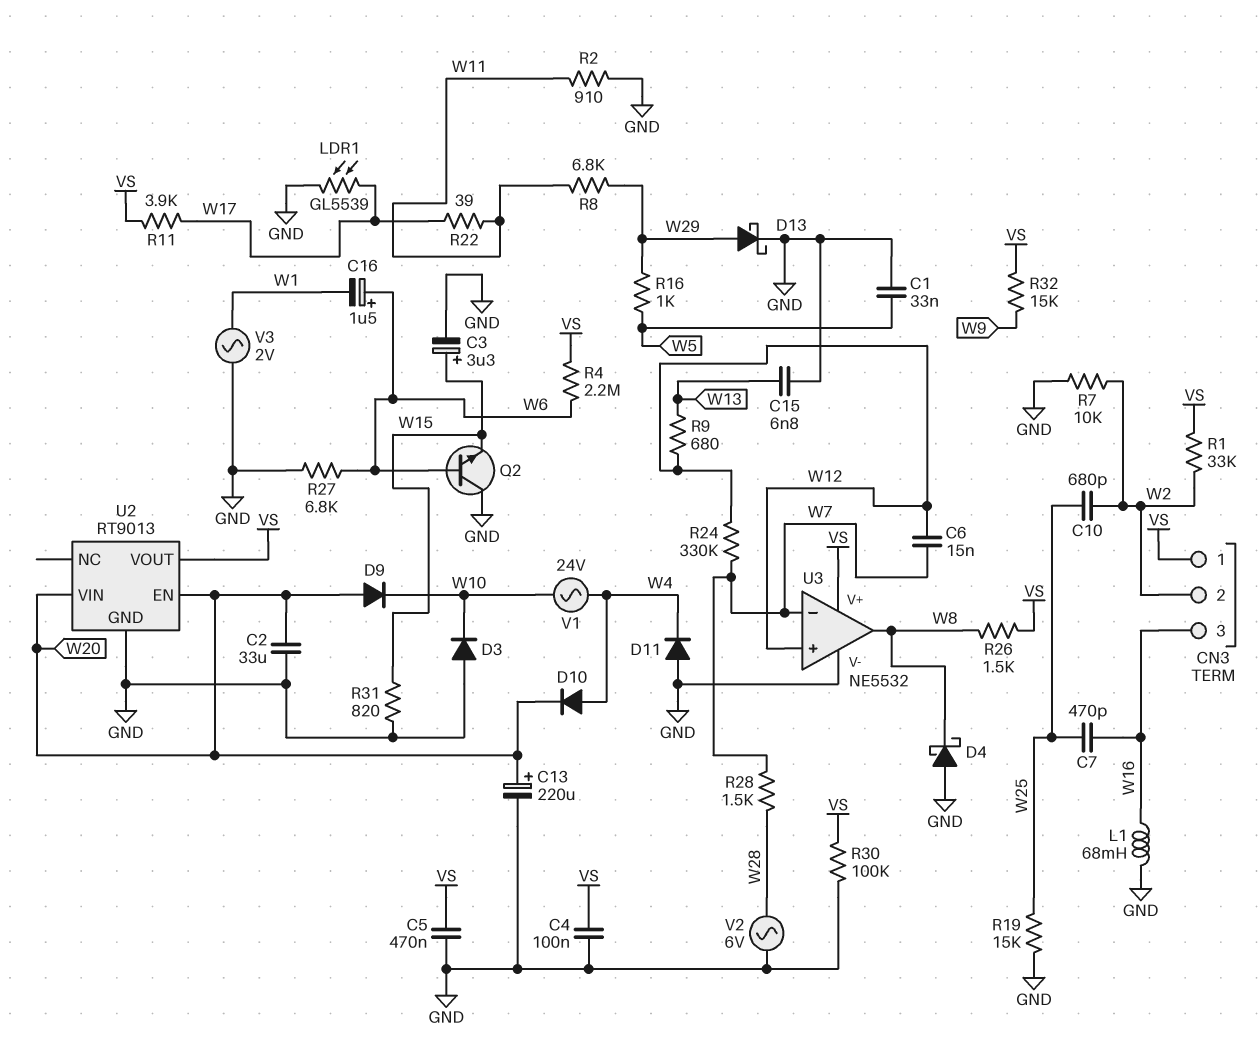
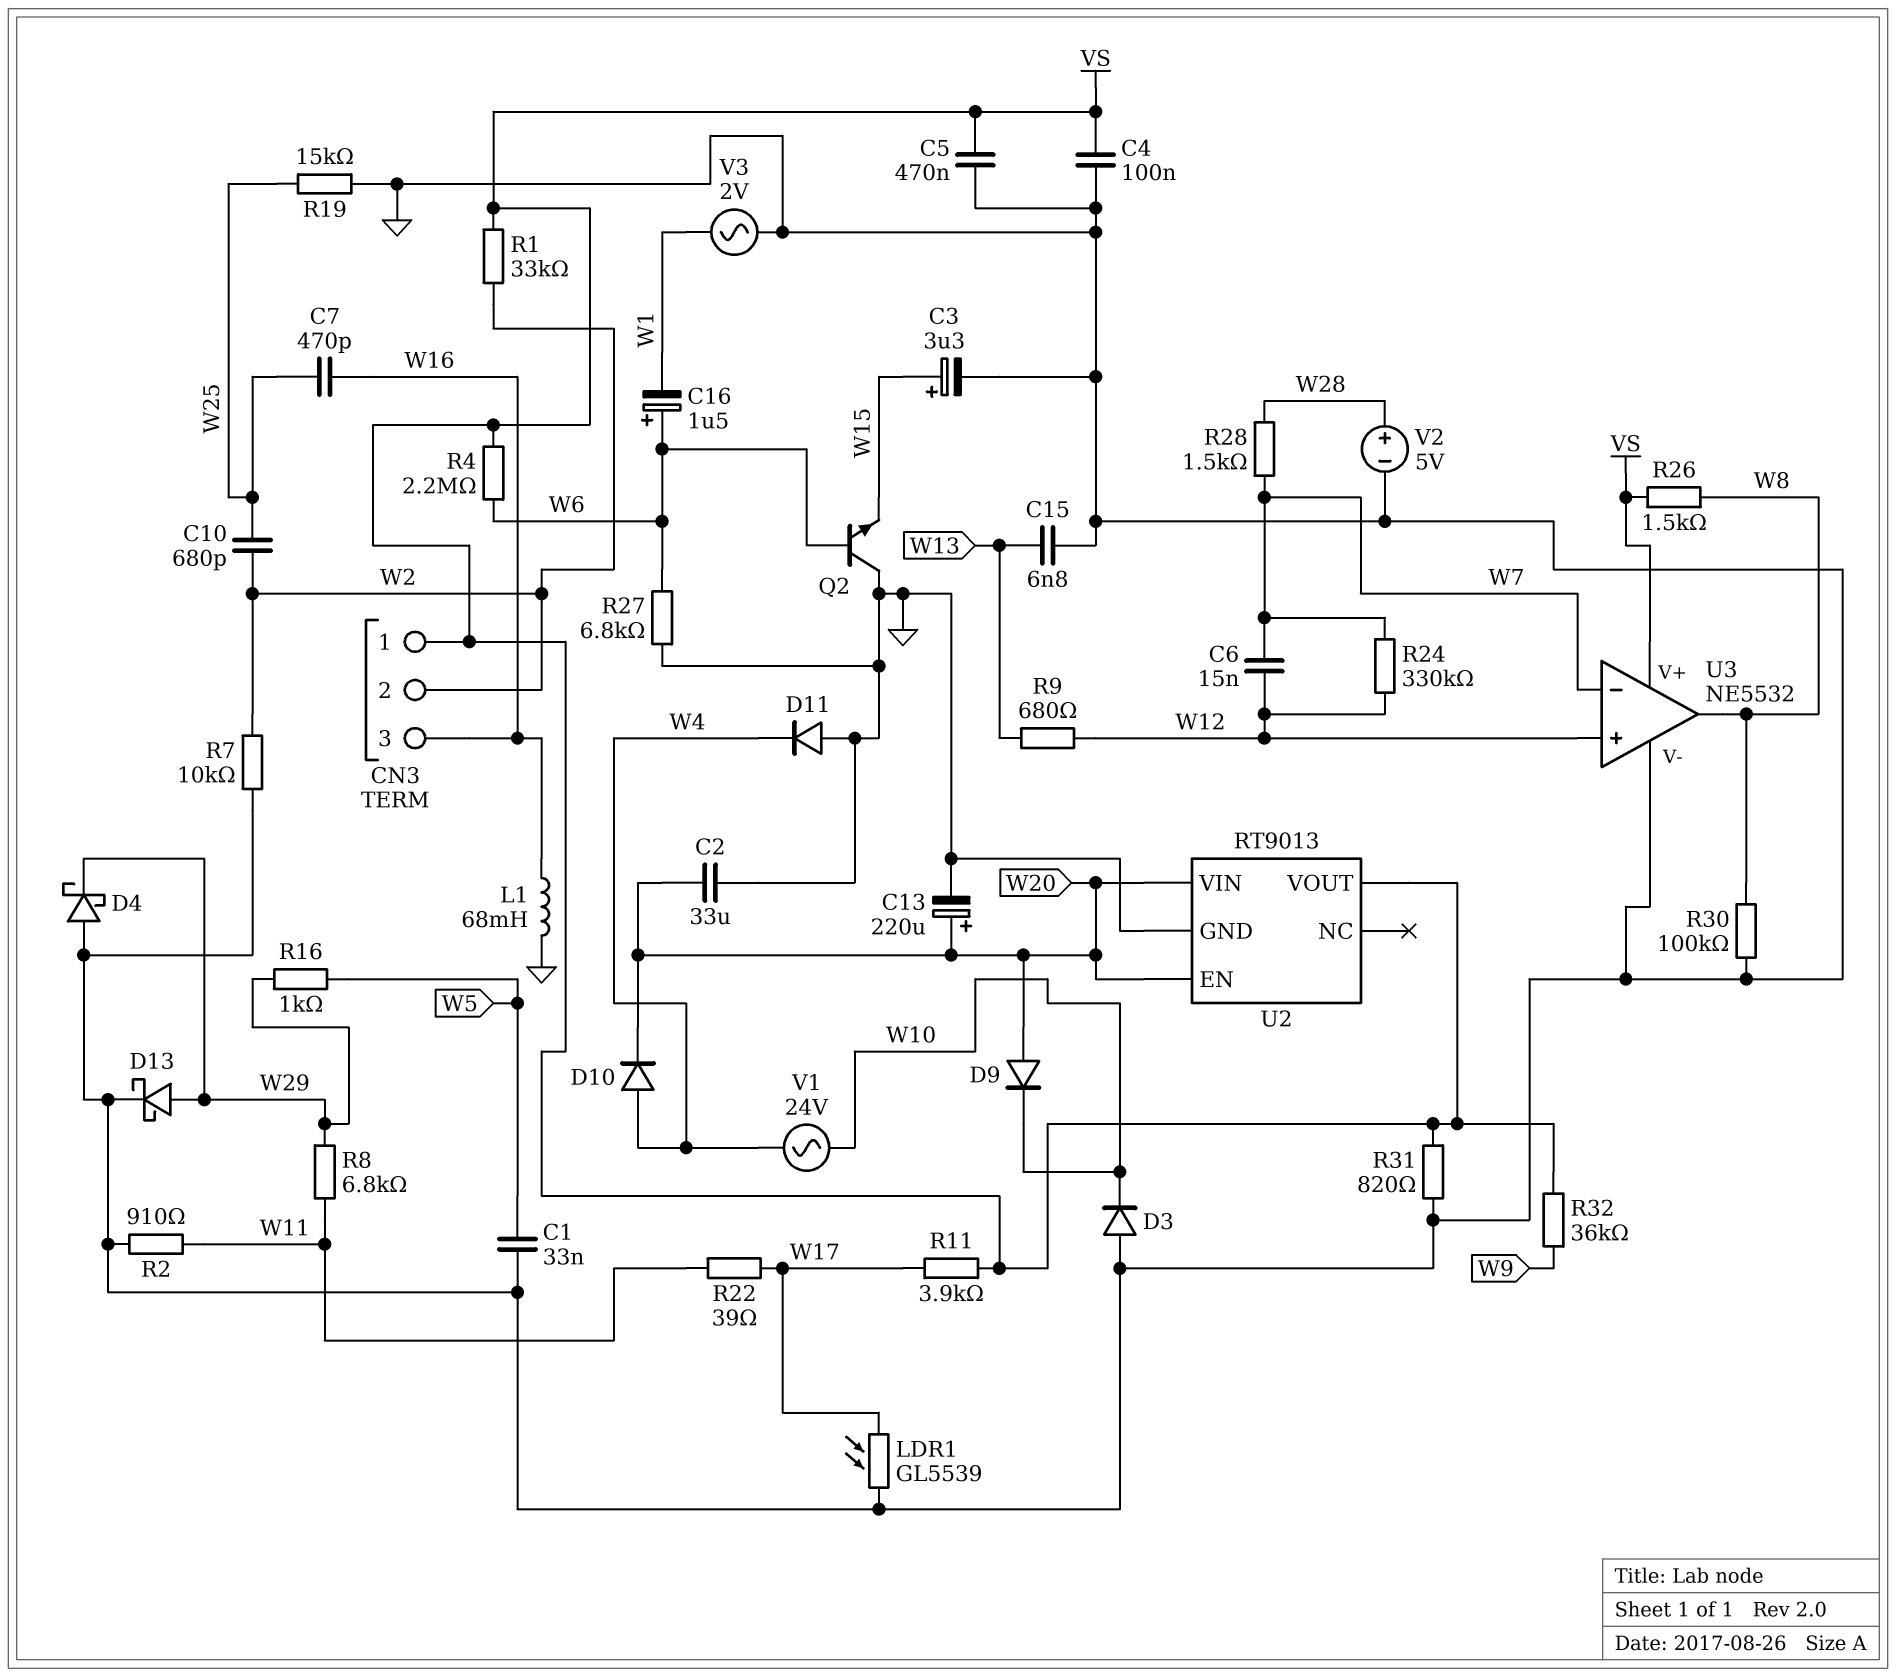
D4: schottky (A GND, K W8) -> schottky (A GND, K W29)
R30: 100k (GND, VS) -> 100k (GND, W8)
R31: 820 (GND, W15) -> 820 (GND, VS)
R32: 15k (VS, W9) -> 36k (VS, W9)
V2: AC 6V (GND, W28) -> 5V (plus W28, minus GND)

